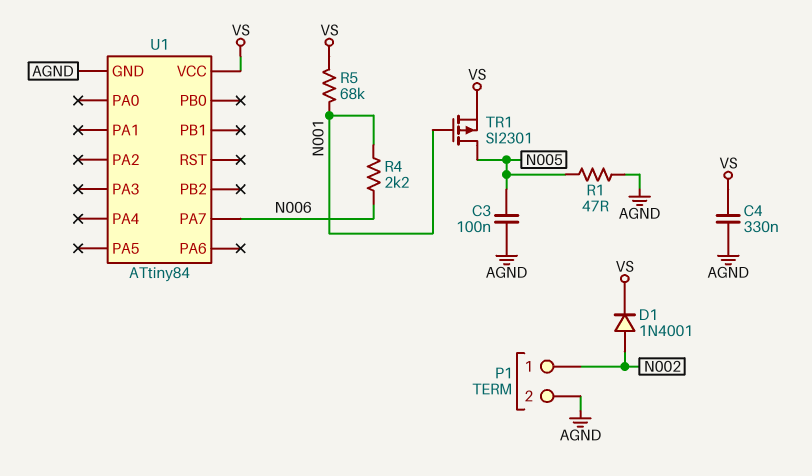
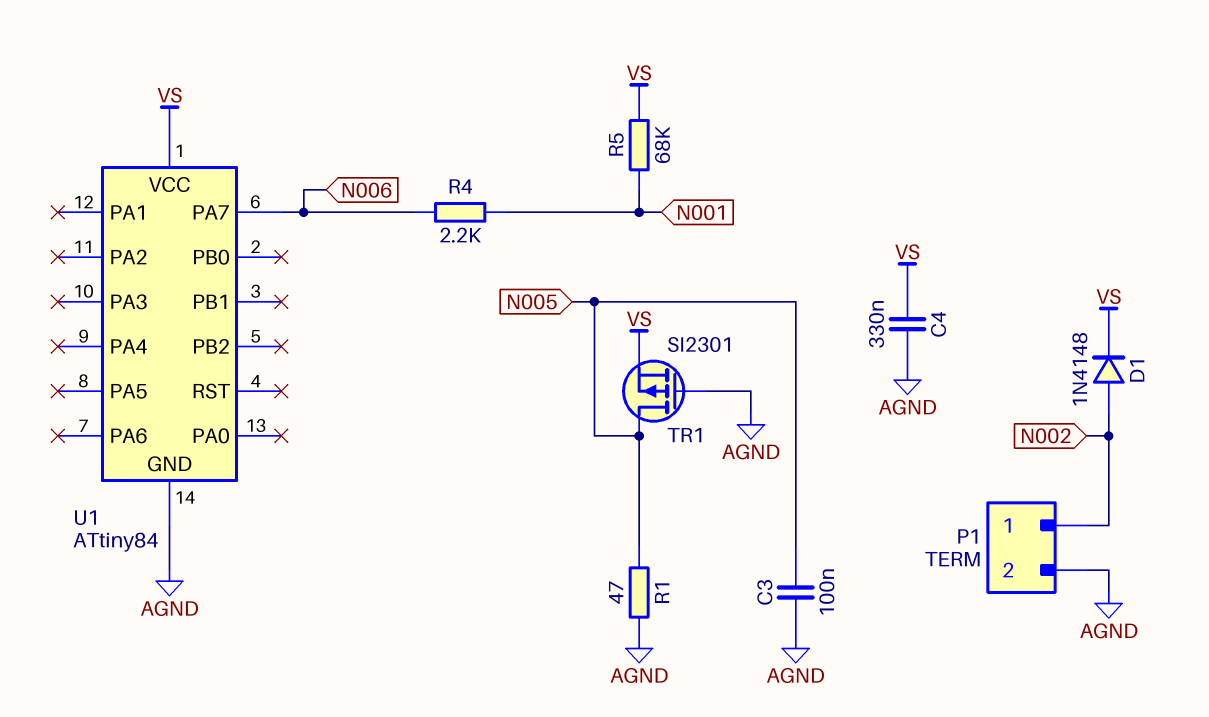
D1: diode 1N4001 (A N002, K VS) -> diode 1N4148 (A N002, K VS)
TR1: PMOS SI2301 (G N001, D N005, S VS) -> PMOS SI2301 (G AGND, D N005, S VS)

